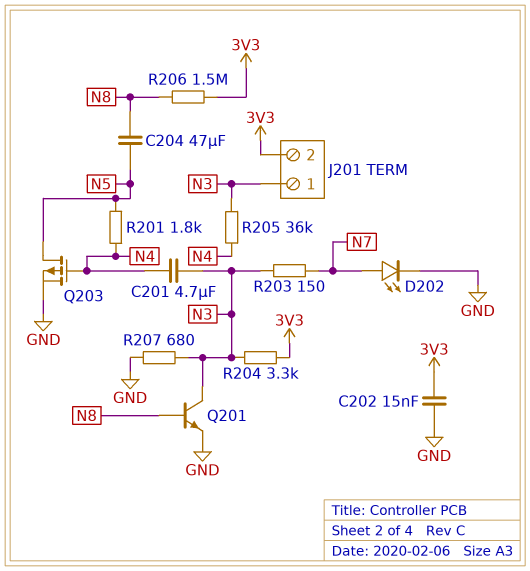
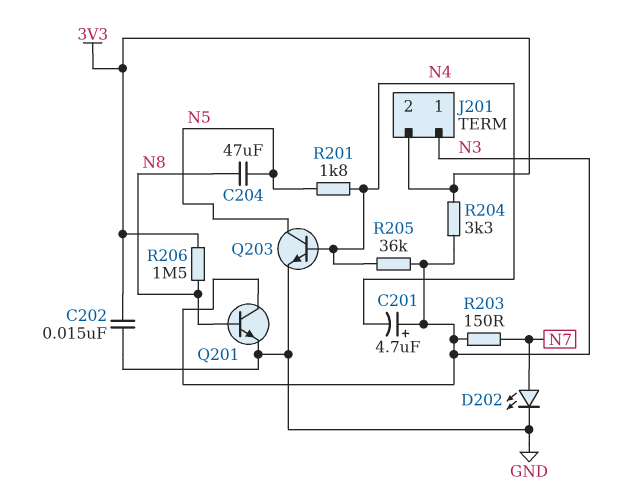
C201: 4.7uF (N3, N4) -> 4.7uF (plus N3, minus N4)
Q203: PMOS (G N4, D N5, S GND) -> NPN (B N4, C N5, E GND)
R207: 680 (GND, N3) -> none

